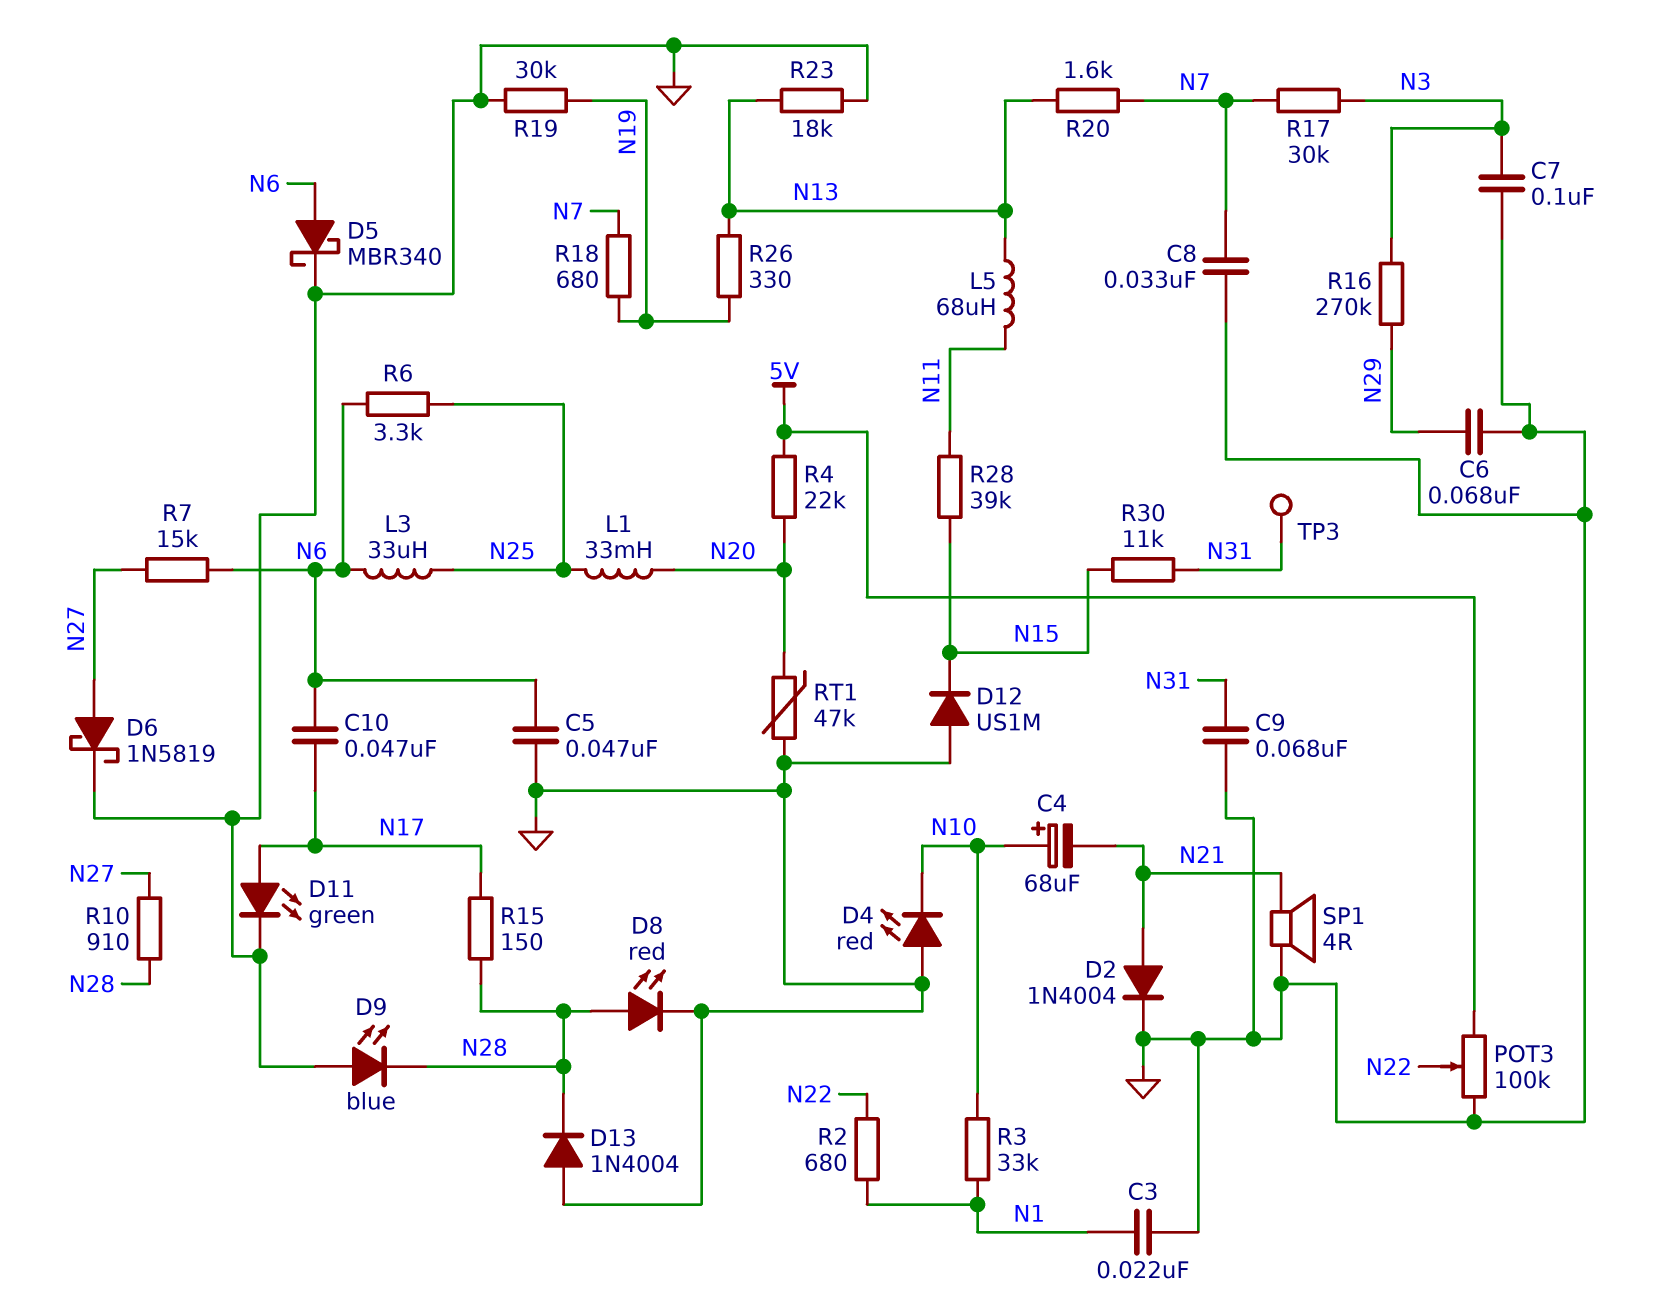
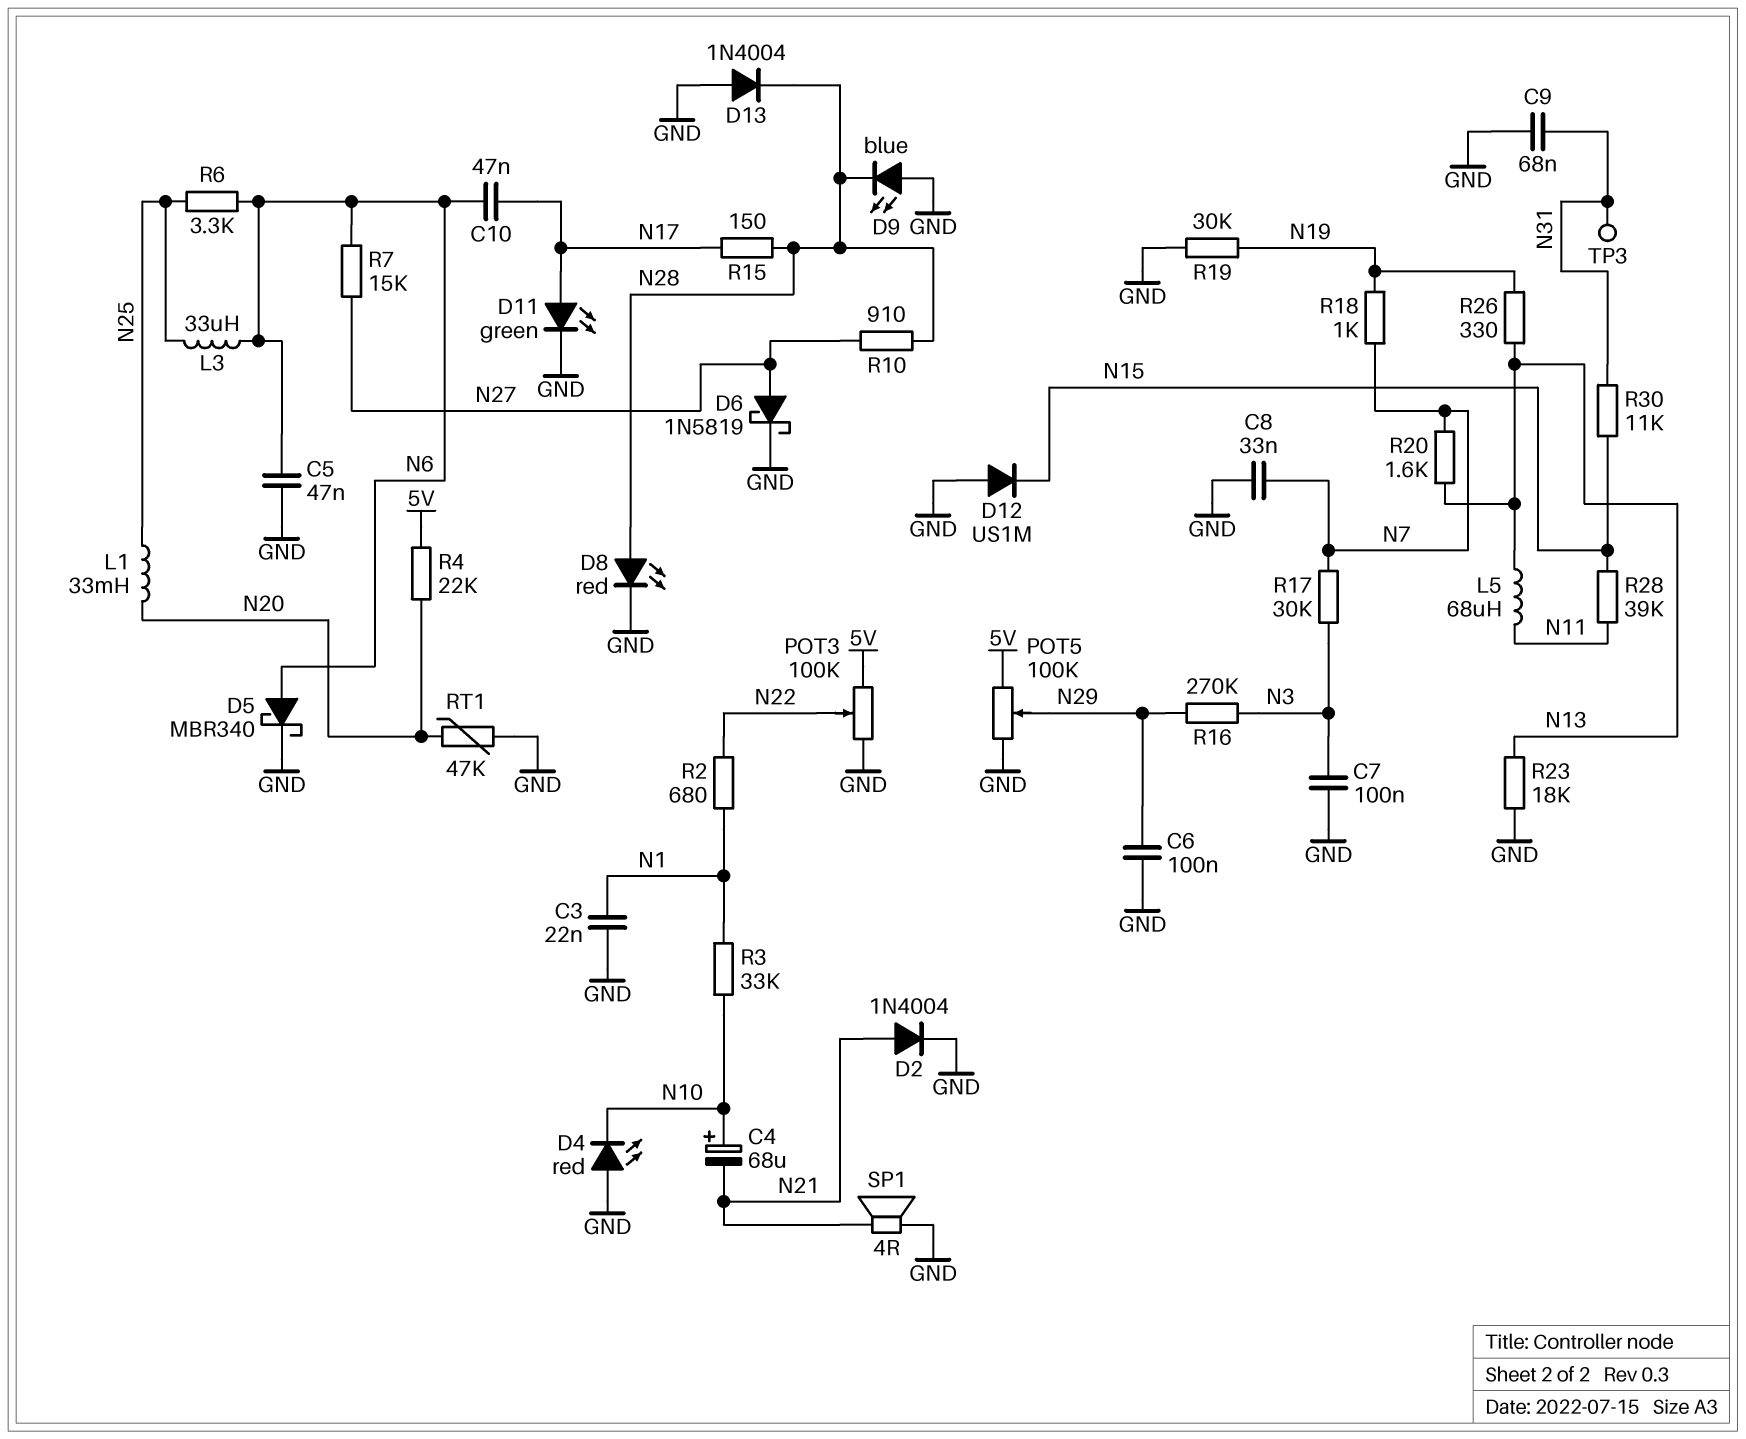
C6: 68nF (GND, N29) -> 100nF (GND, N29)
POT5: none -> 100k (5V, GND, wiper N29)
R18: 680 (N7, N19) -> 1k (N7, N19)

